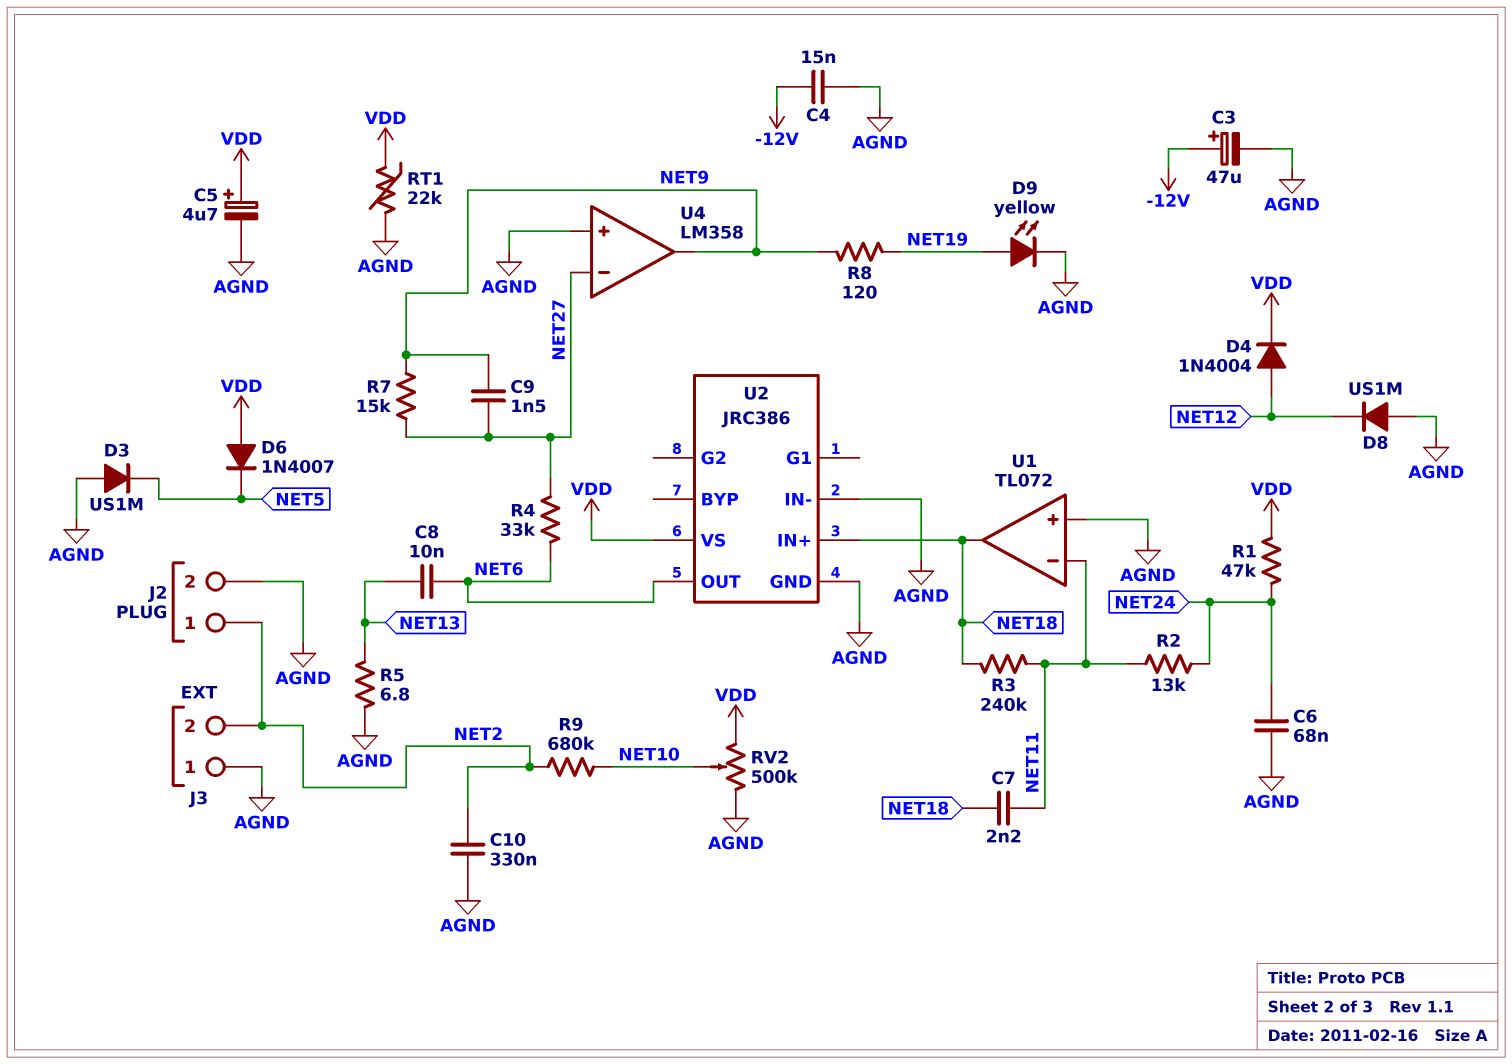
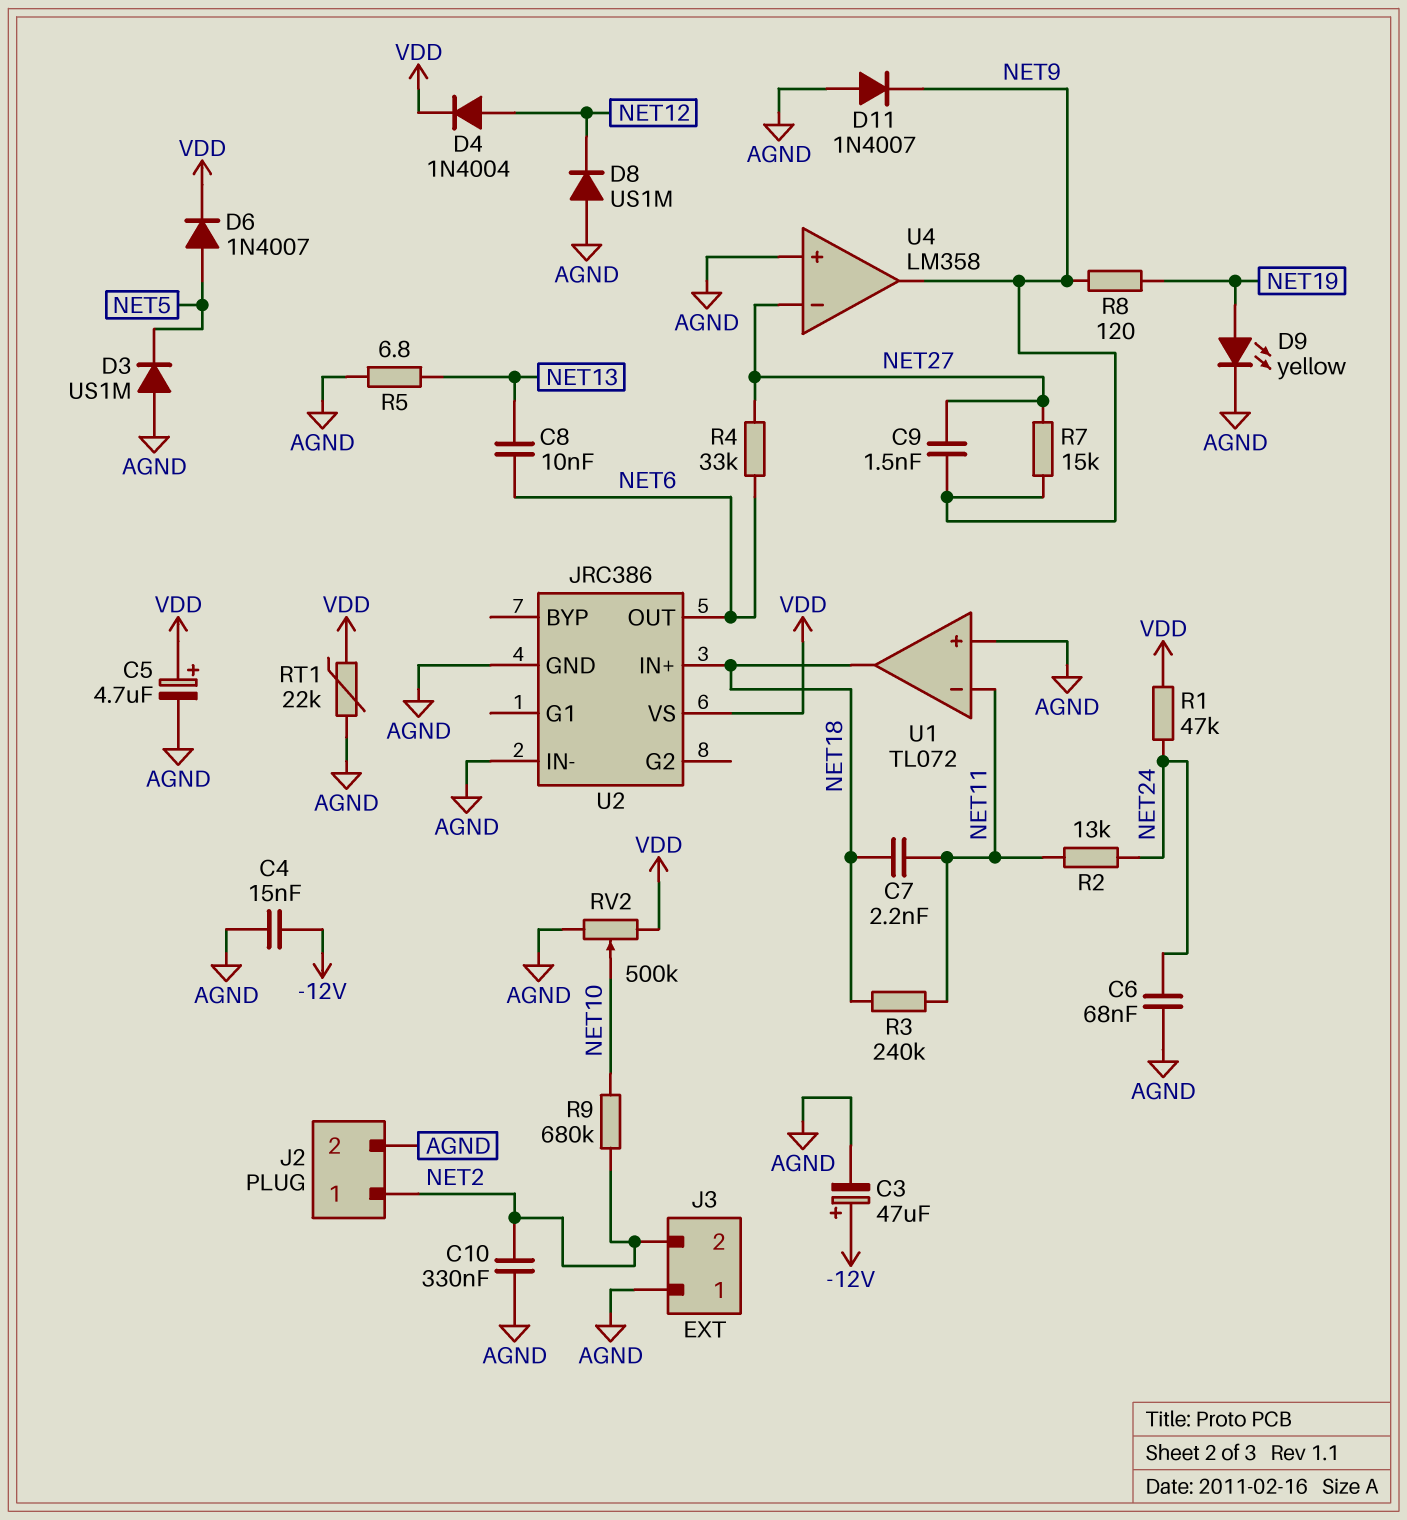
D6: diode 1N4007 (A VDD, K NET5) -> diode 1N4007 (A NET5, K VDD)
D11: none -> diode 1N4007 (A AGND, K NET9)

